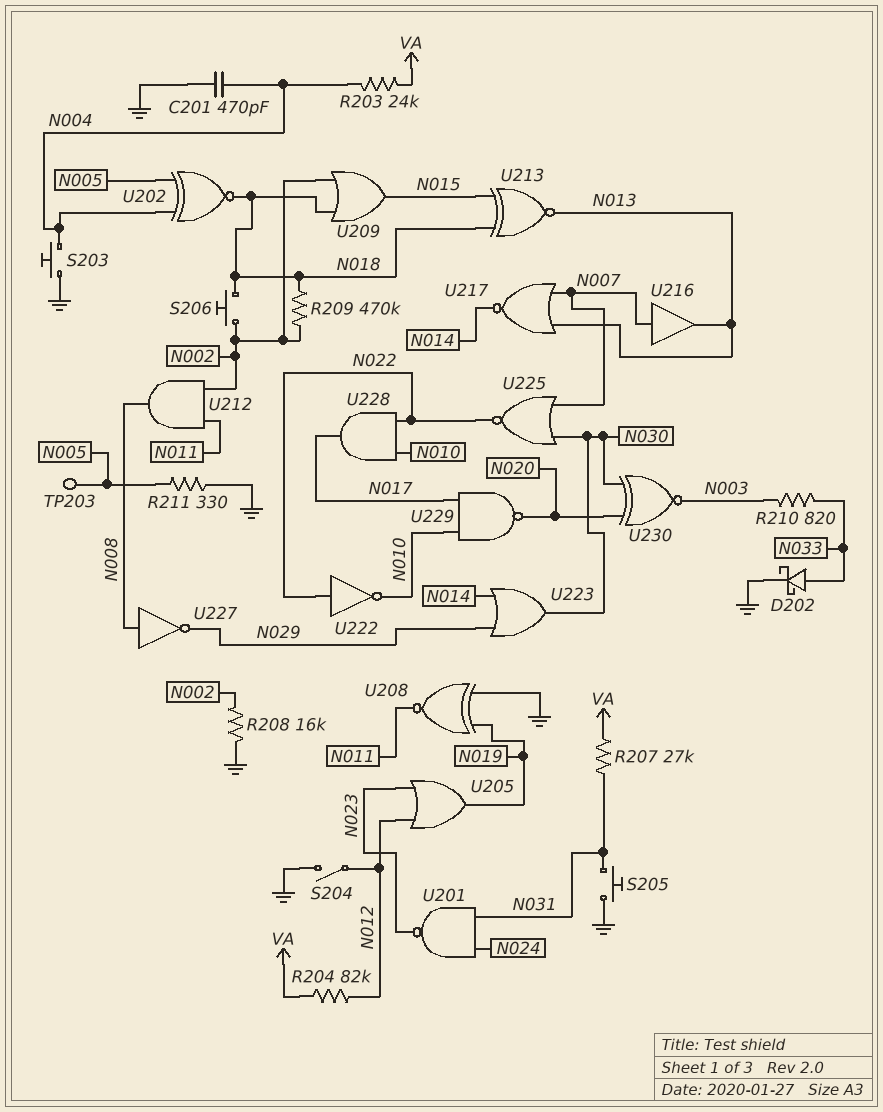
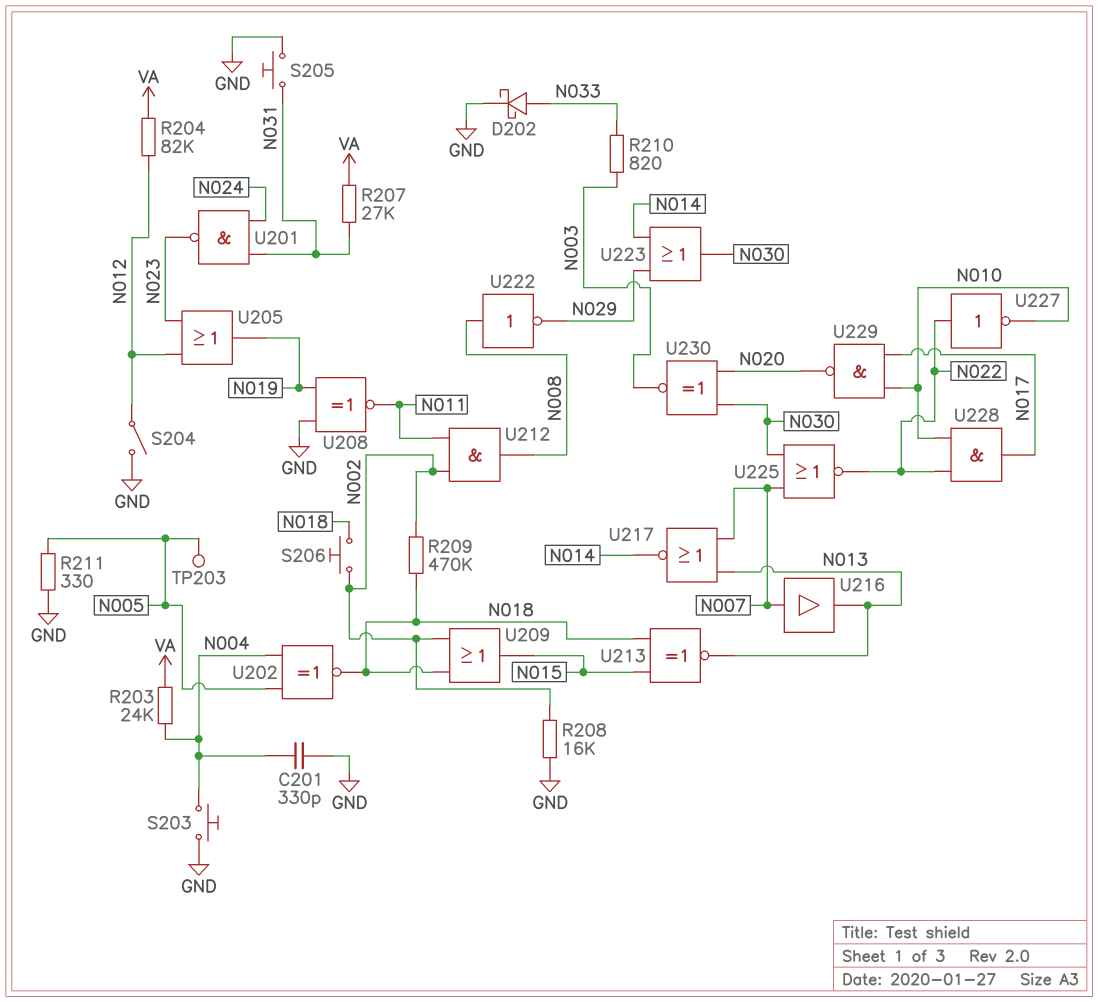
C201: 470pF (GND, N004) -> 330pF (GND, N004)
U222: NOT (in N022, out N010) -> NOT (in N008, out N029)
U227: NOT (in N008, out N029) -> NOT (in N022, out N010)

